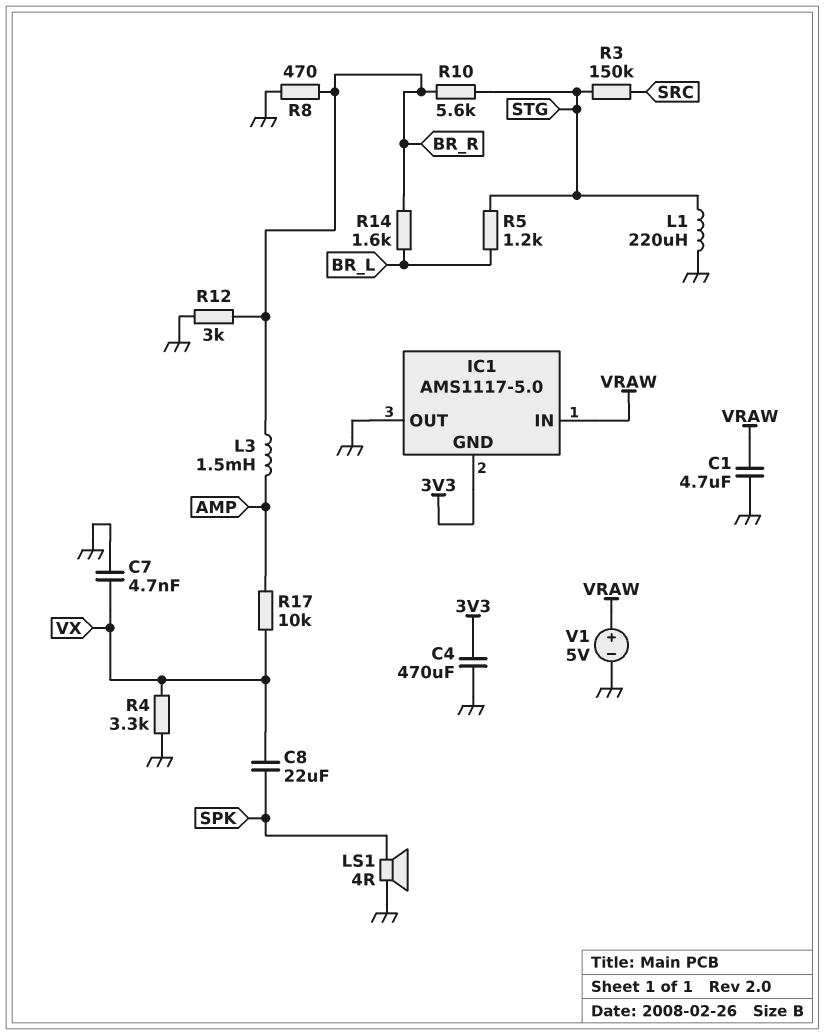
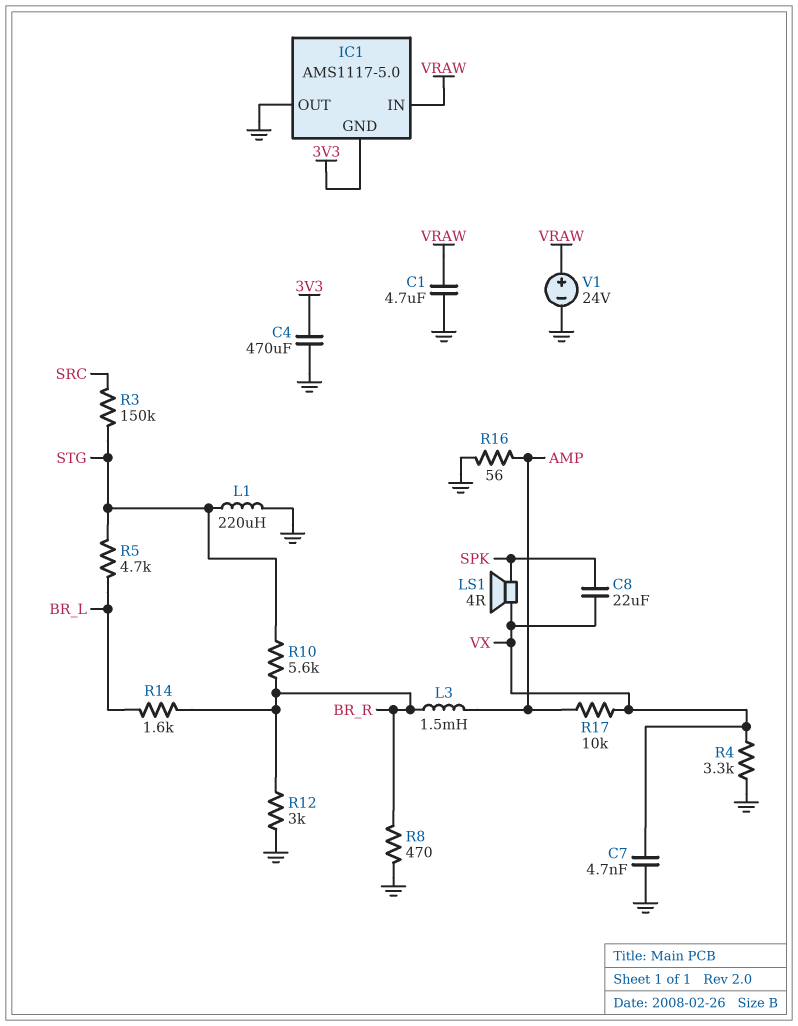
LS1: speaker 4R (GND, SPK) -> speaker 4R (SPK, VX)
R5: 1.2k (BR_L, STG) -> 4.7k (BR_L, STG)
R16: none -> 56 (AMP, GND)
V1: 5V (plus VRAW, minus GND) -> 24V (plus VRAW, minus GND)

